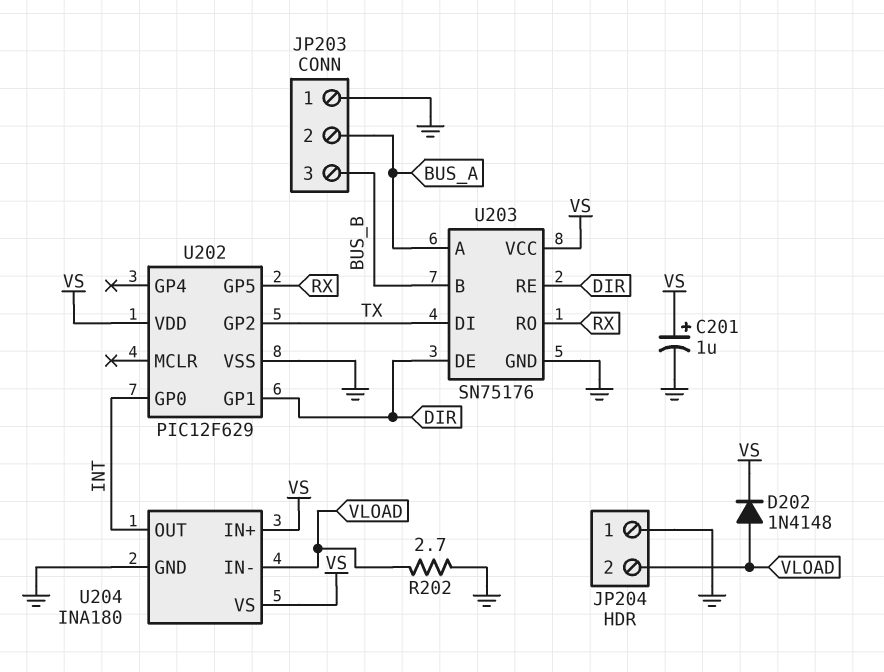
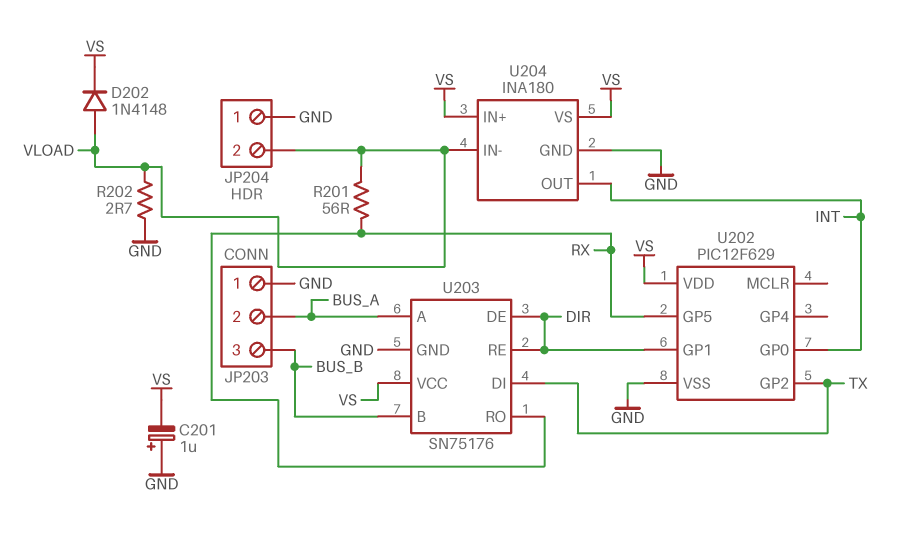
C201: 1uF (plus VS, minus GND) -> 1uF (plus GND, minus VS)
R201: none -> 56 (RX, VLOAD)

